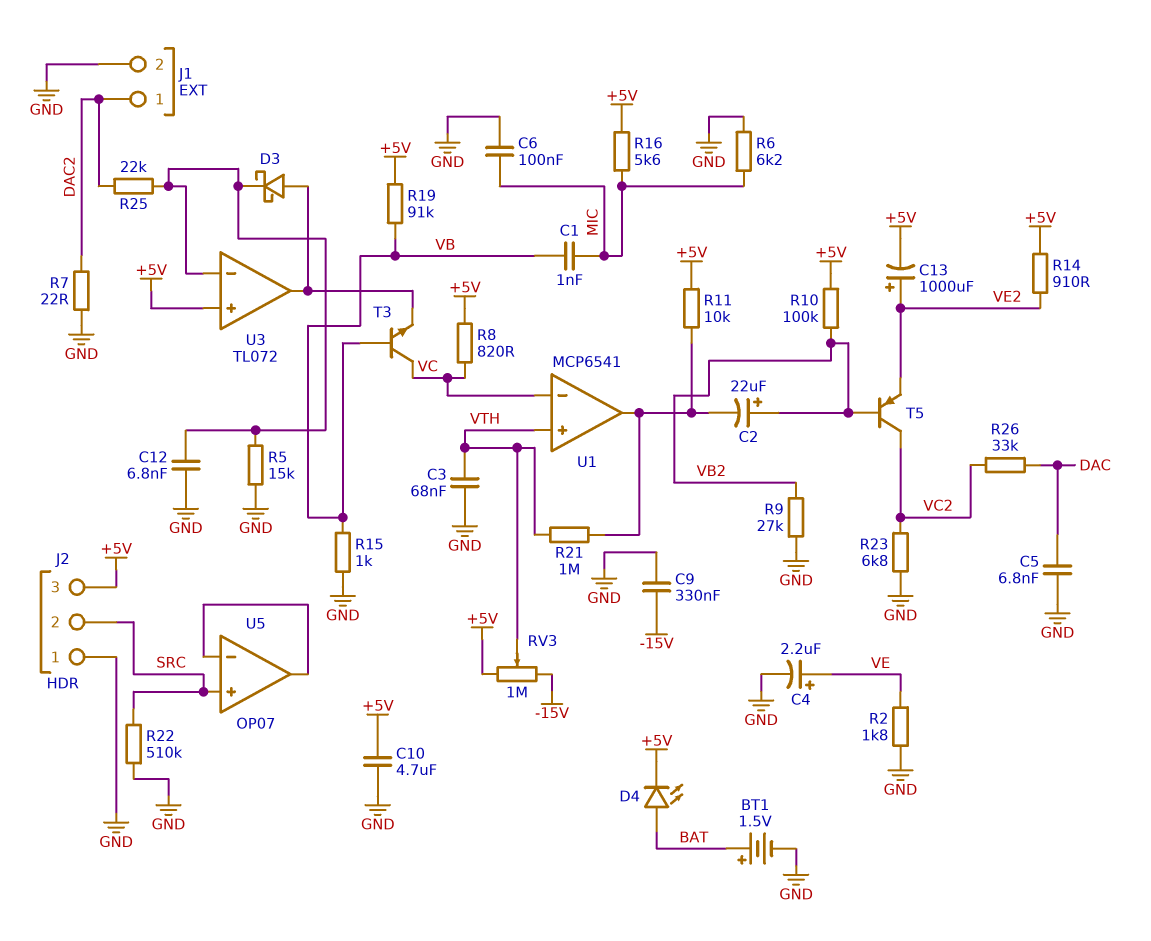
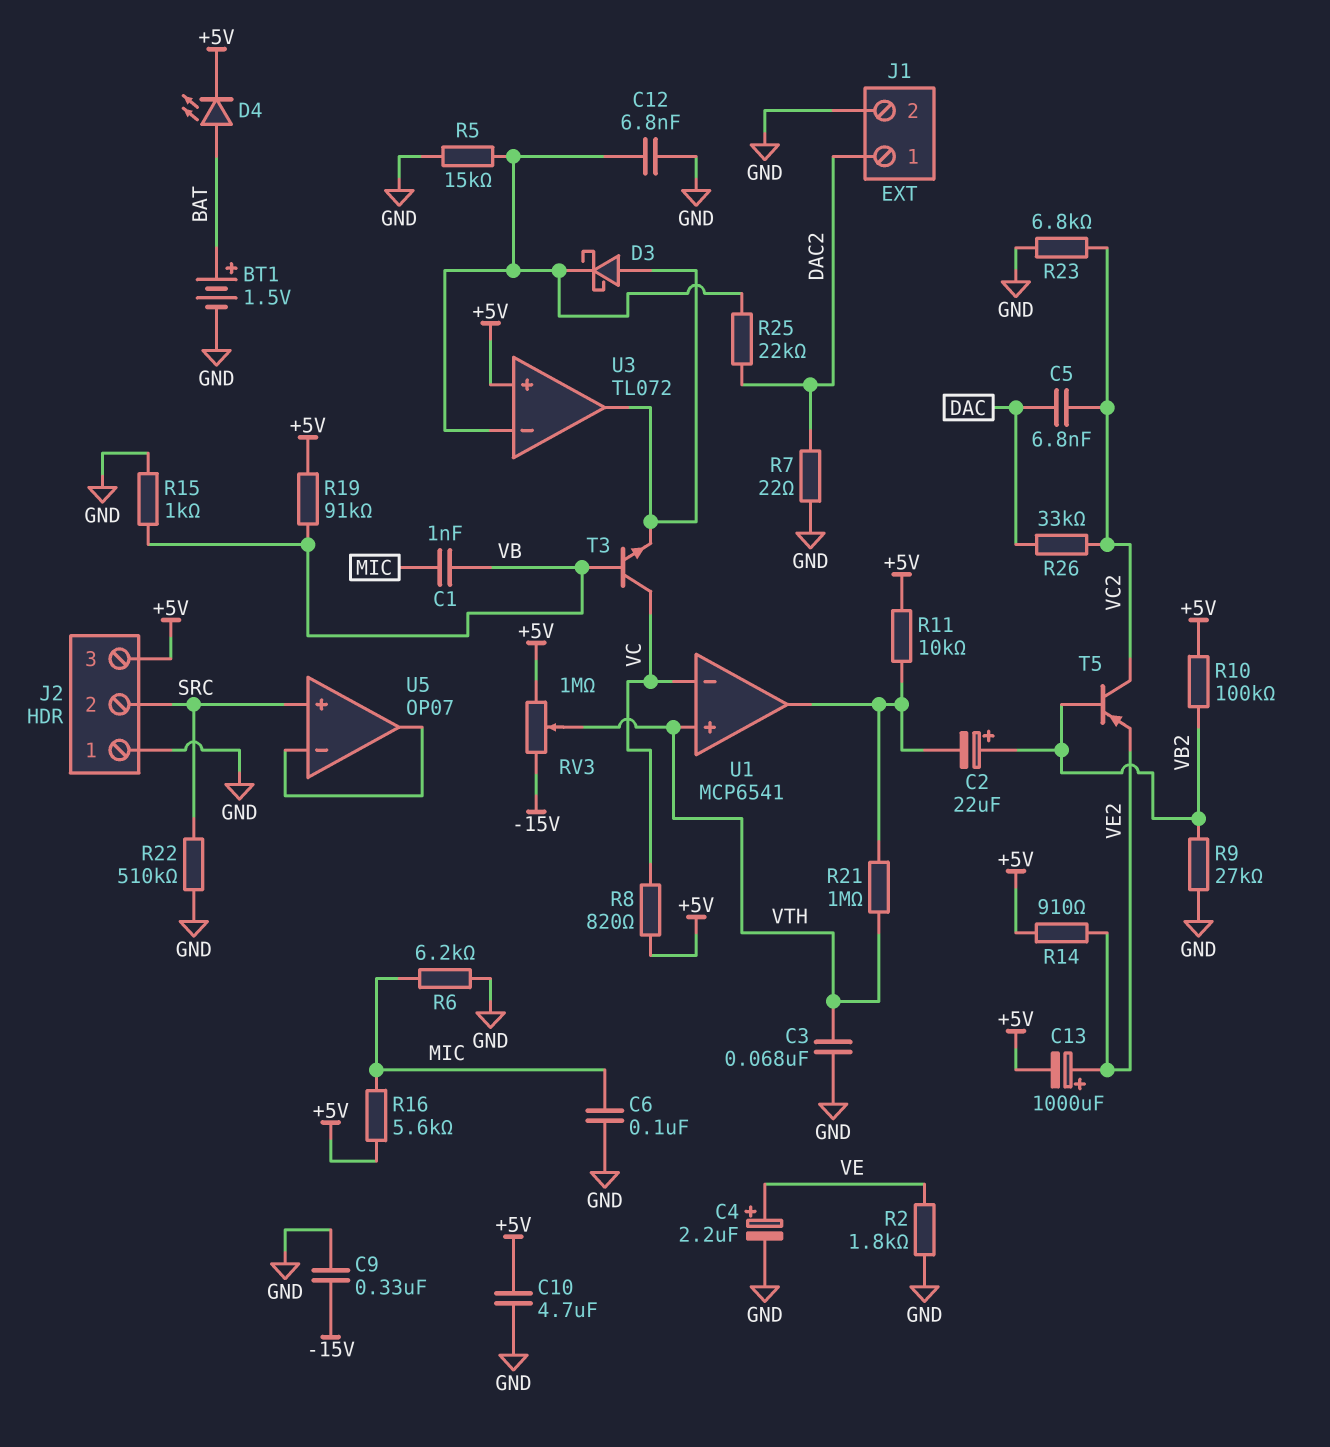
C5: 6.8nF (DAC, GND) -> 6.8nF (DAC, VC2)

